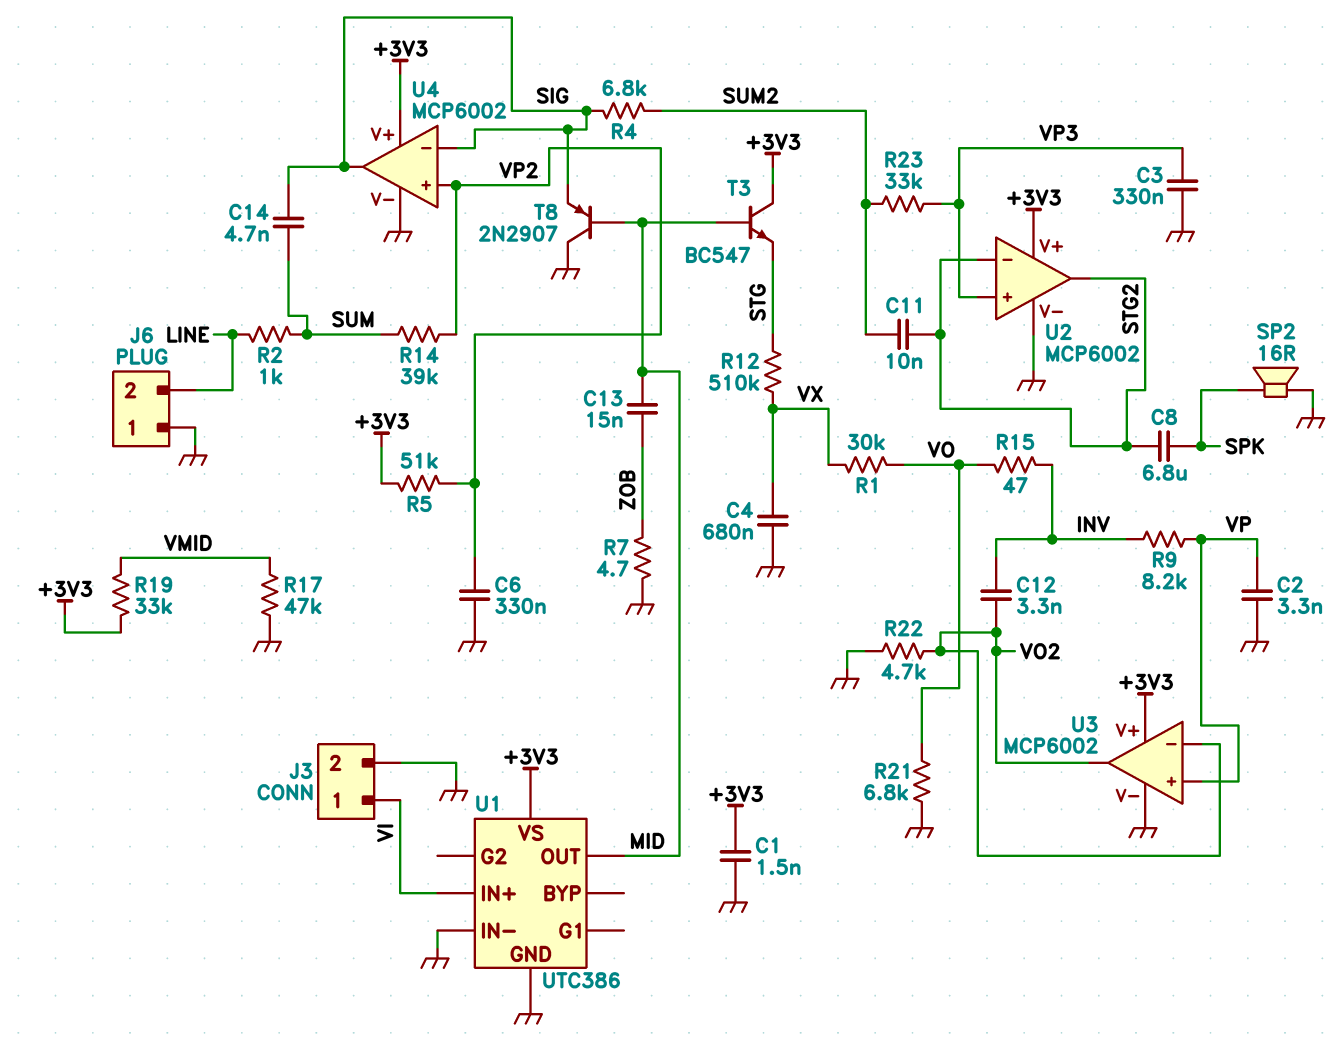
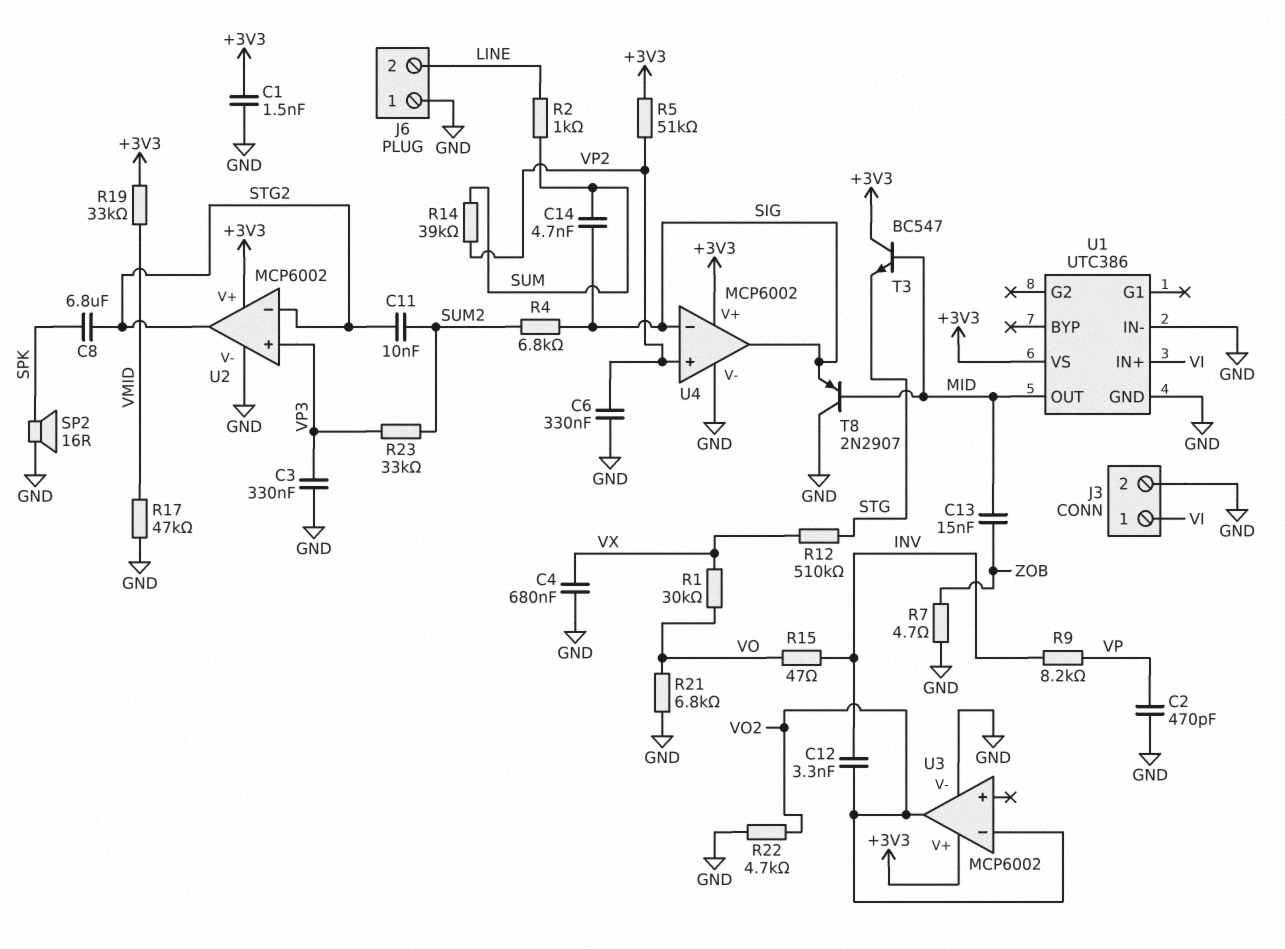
C2: 3.3nF (GND, VP) -> 470pF (GND, VP)
U3 pin in+: VP -> none

